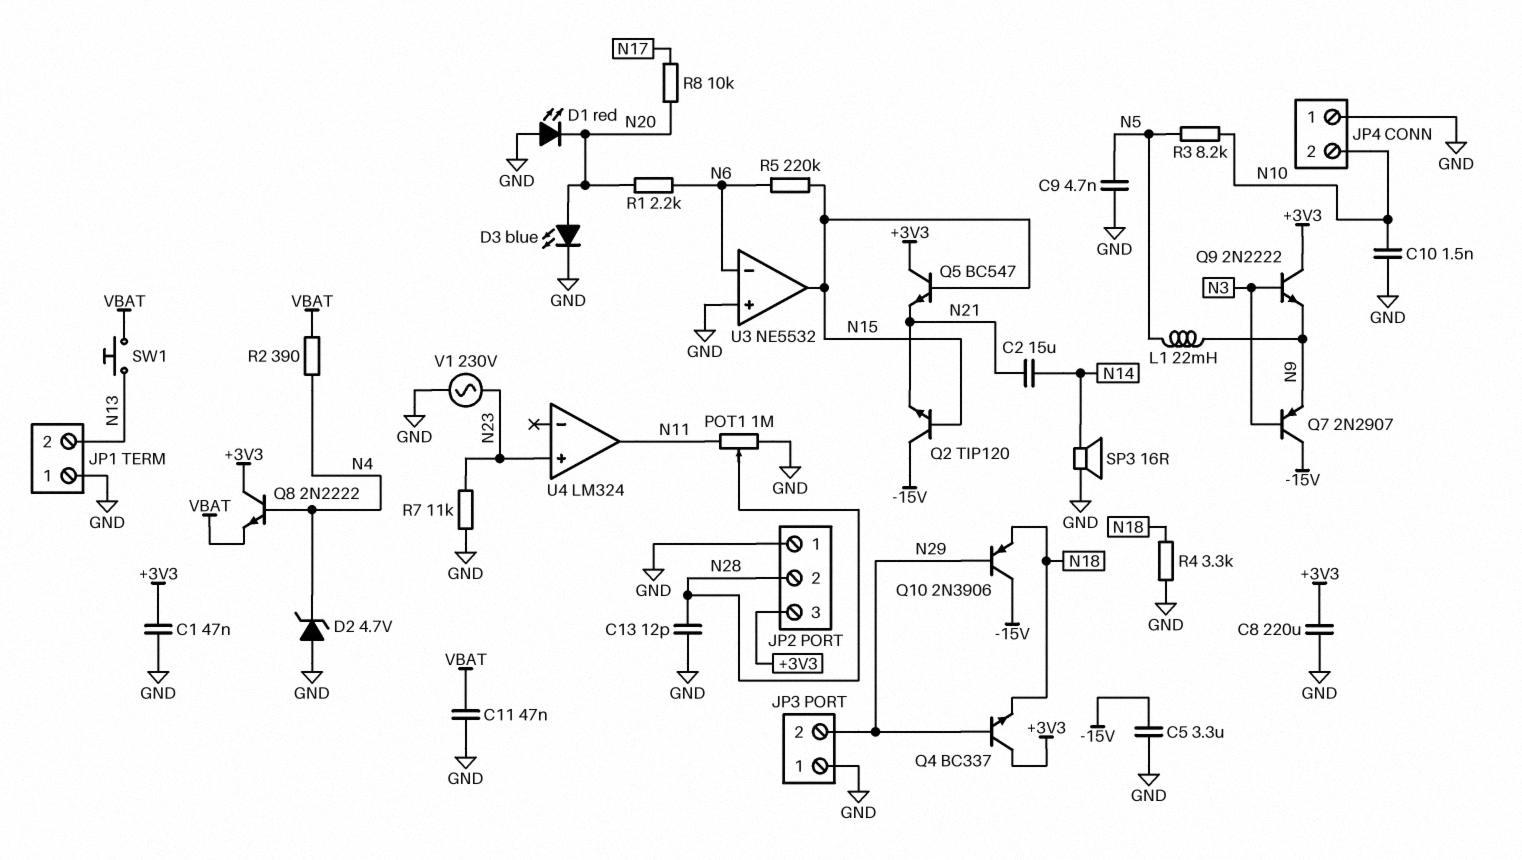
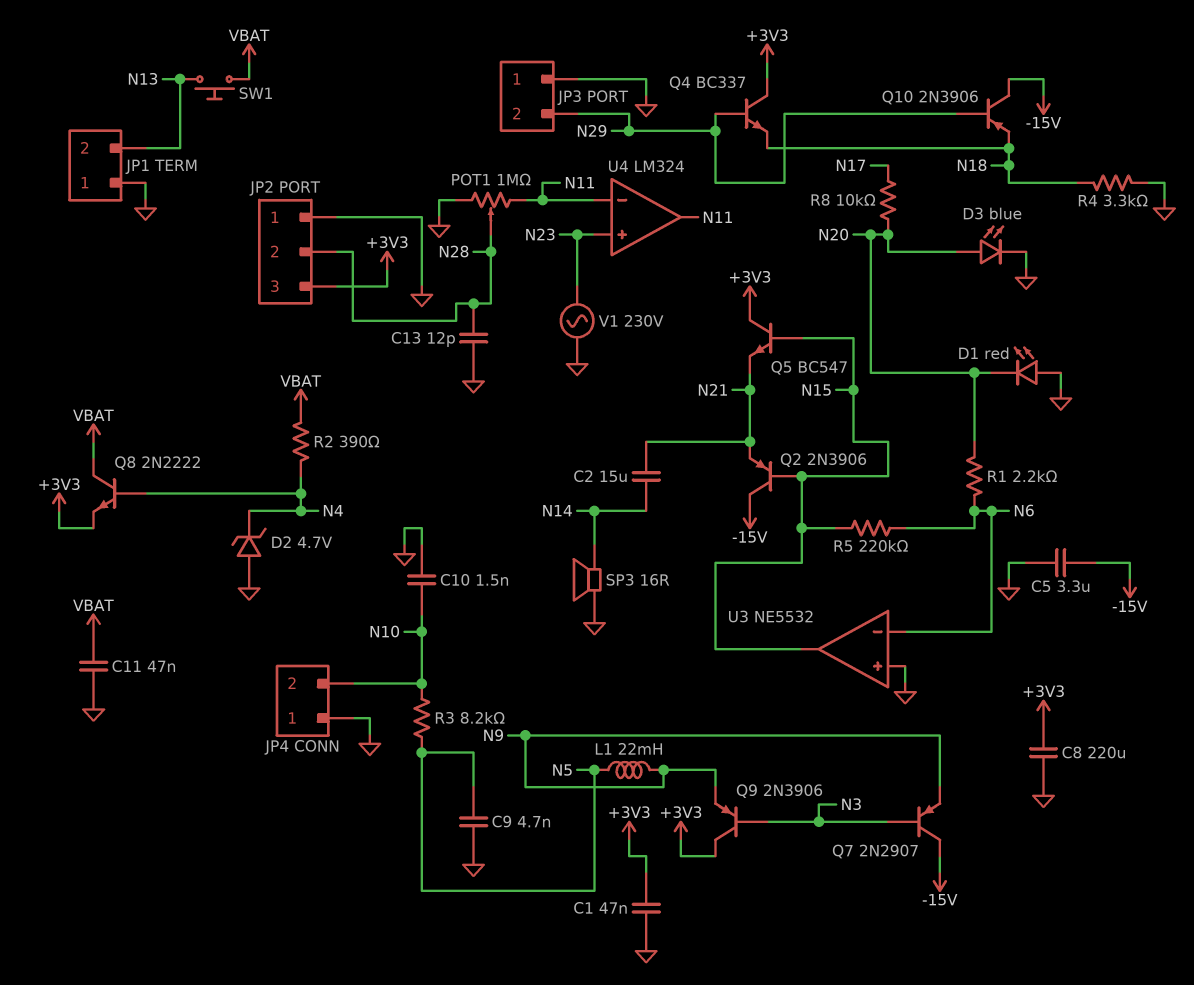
Q2: NPN TIP120 (B N15, C -15V, E N21) -> PNP 2N3906 (B N15, C -15V, E N21)
Q8: NPN 2N2222 (B N4, C +3V3, E VBAT) -> NPN 2N2222 (B N4, C VBAT, E +3V3)
Q9: NPN 2N2222 (B N3, C +3V3, E N9) -> PNP 2N3906 (B N3, C +3V3, E N9)
R7: 11k (GND, N23) -> none
U4 pin in-: none -> N11

